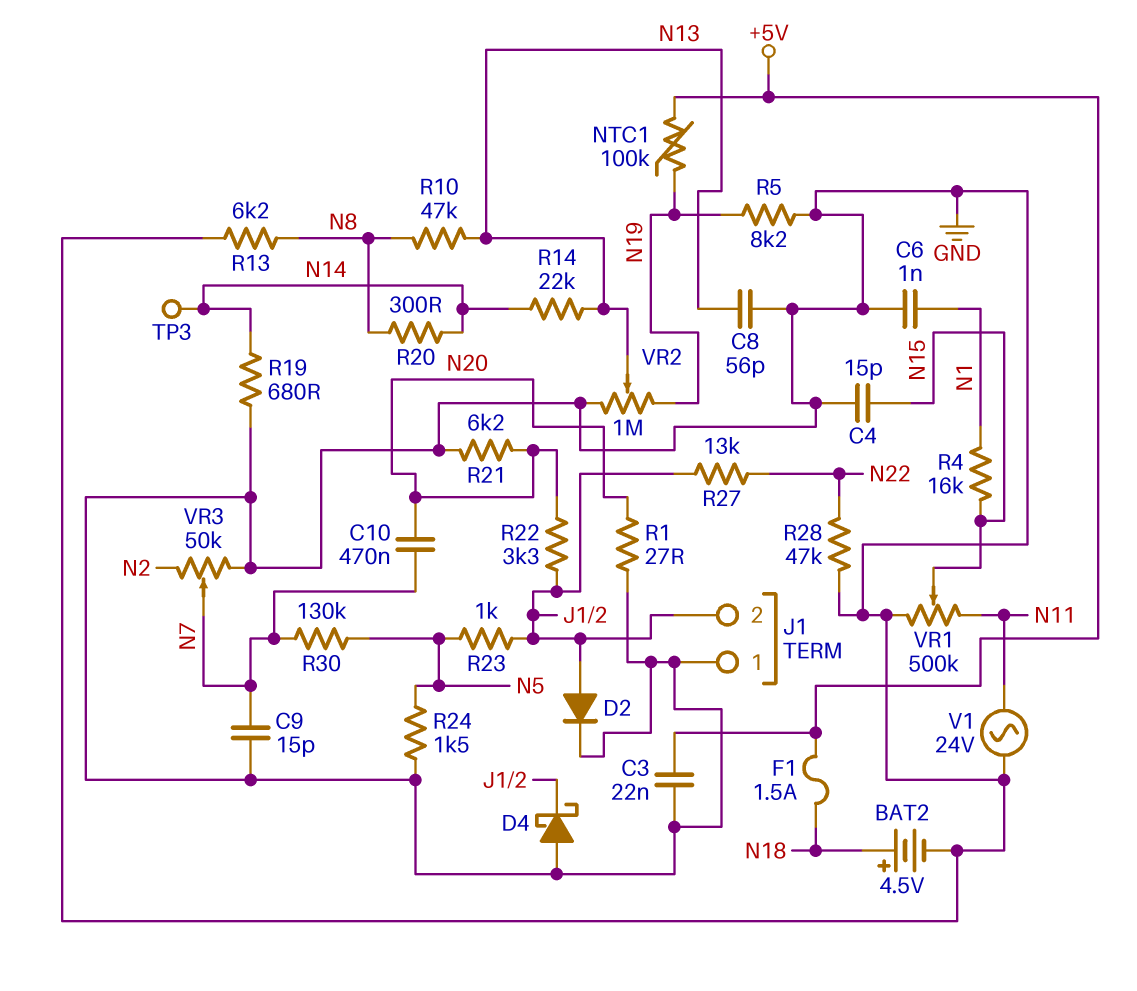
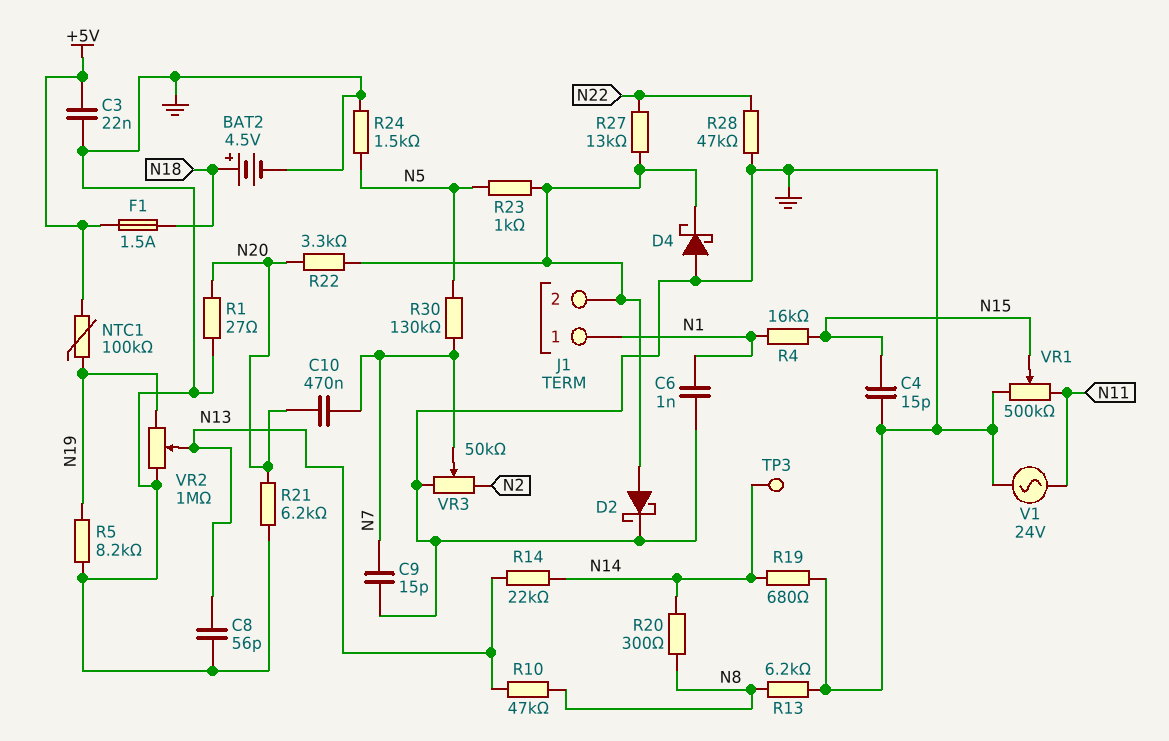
D2: diode (A J1/2, K GND) -> schottky (A J1/2, K GND)
J1 pin 1: GND -> N1

